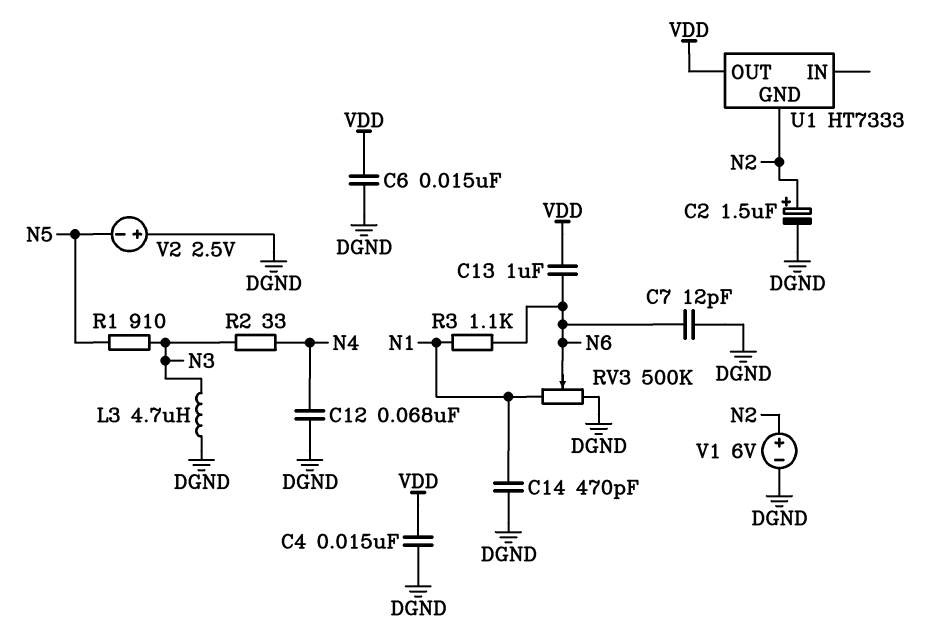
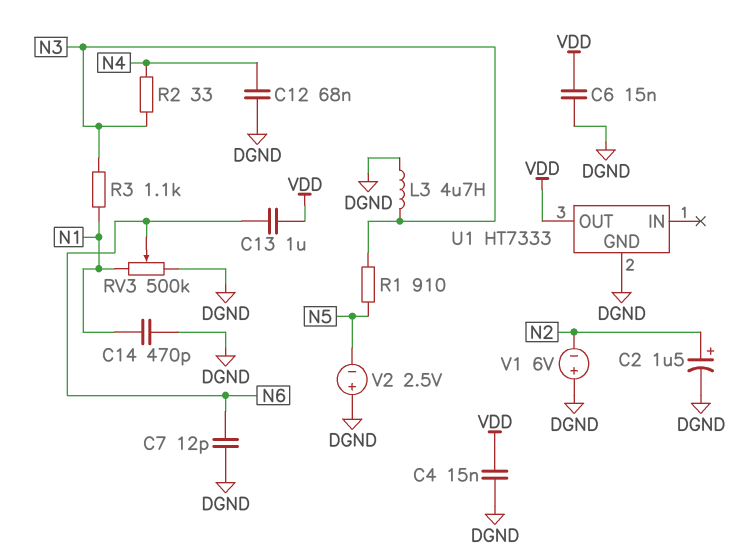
R3: 1.1k (N1, N6) -> 1.1k (N1, N3)
U1 pin GND: N2 -> DGND
V1: 6V (plus N2, minus DGND) -> 6V (plus DGND, minus N2)

